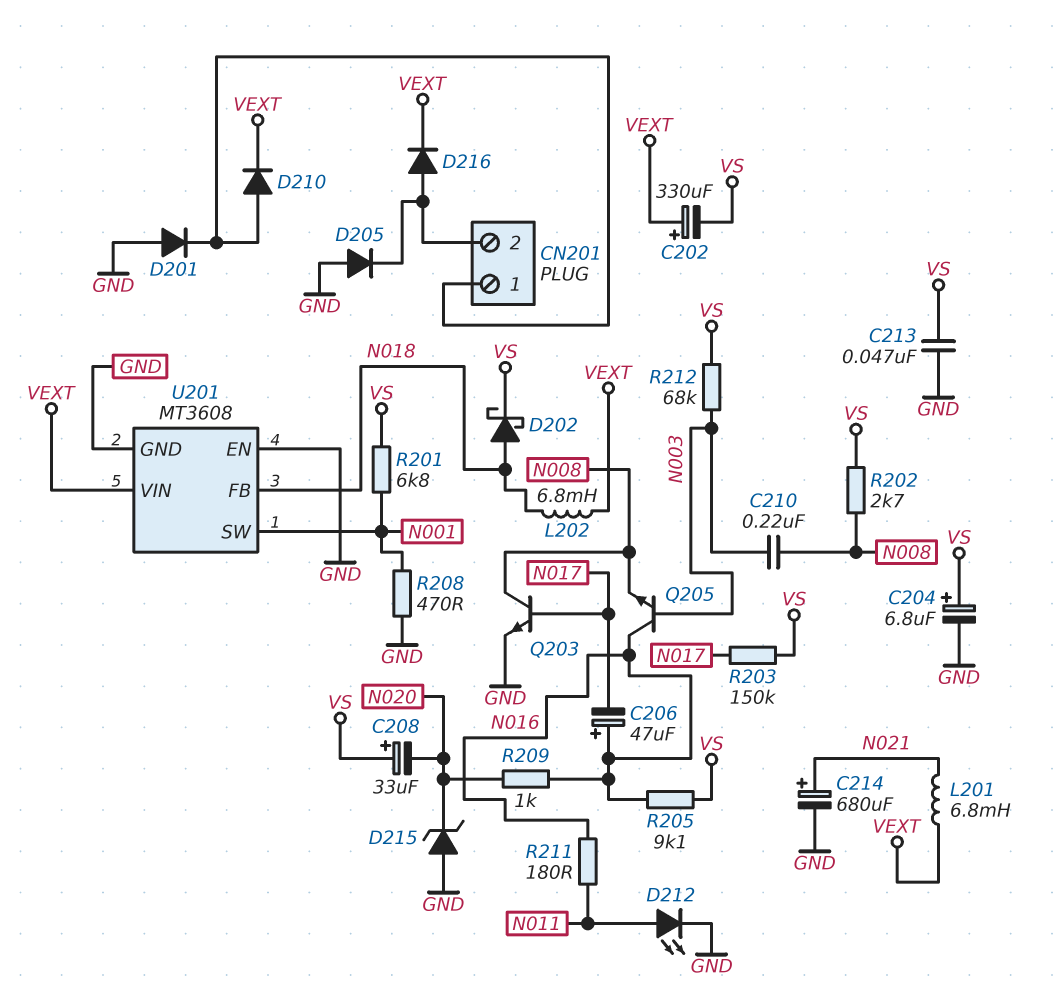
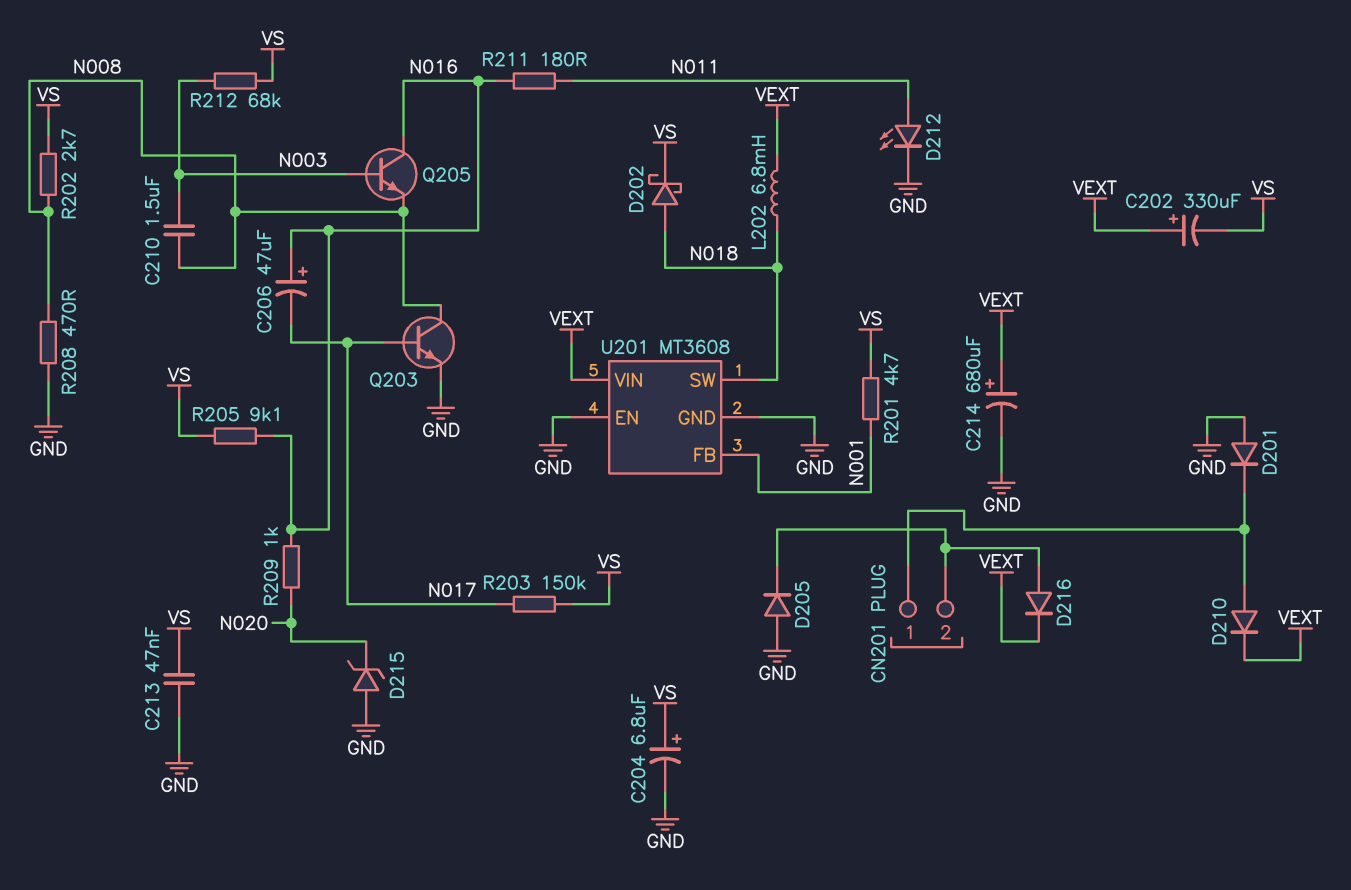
C208: 33uF (plus VS, minus N020) -> none
C210: 220nF (N003, N008) -> 1.5uF (N003, N008)
C214: 680uF (plus N021, minus GND) -> 680uF (plus VEXT, minus GND)
L201: 6.8mH (N021, VEXT) -> none
R201: 6.8k (N001, VS) -> 4.7k (N001, VS)
R208: 470 (GND, N001) -> 470 (GND, N008)
U201 pin FB: N018 -> N001
U201 pin SW: N001 -> N018

